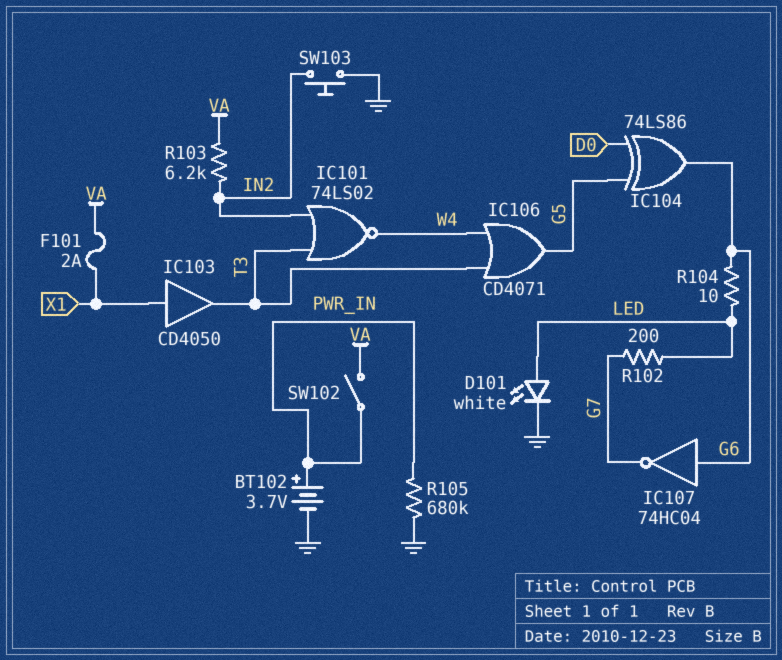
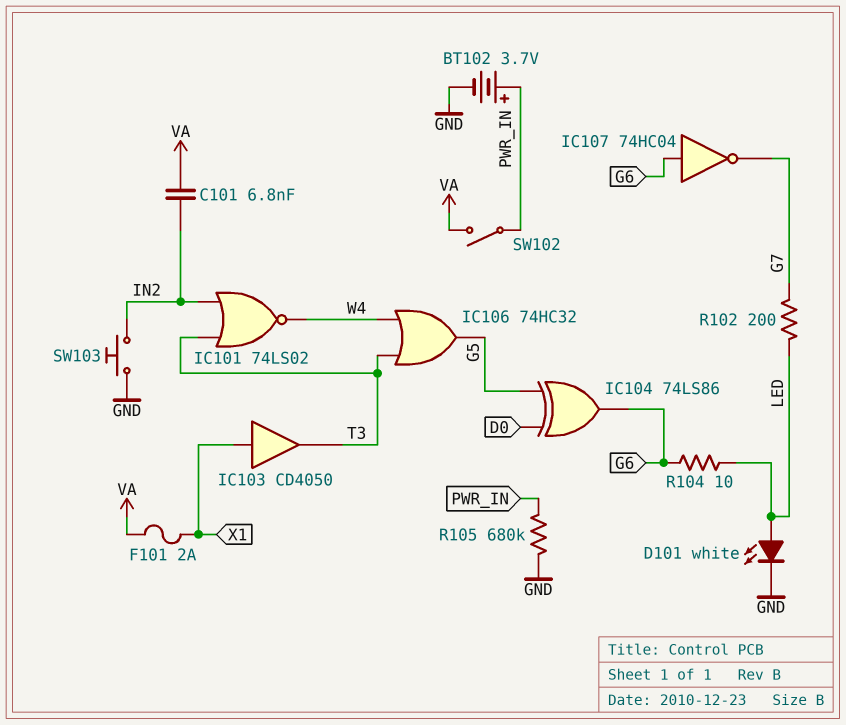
C101: none -> 6.8nF (IN2, VA)
IC106: OR CD4071 (in T3, in W4, out G5) -> OR 74HC32 (in T3, in W4, out G5)
R103: 6.2k (IN2, VA) -> none

